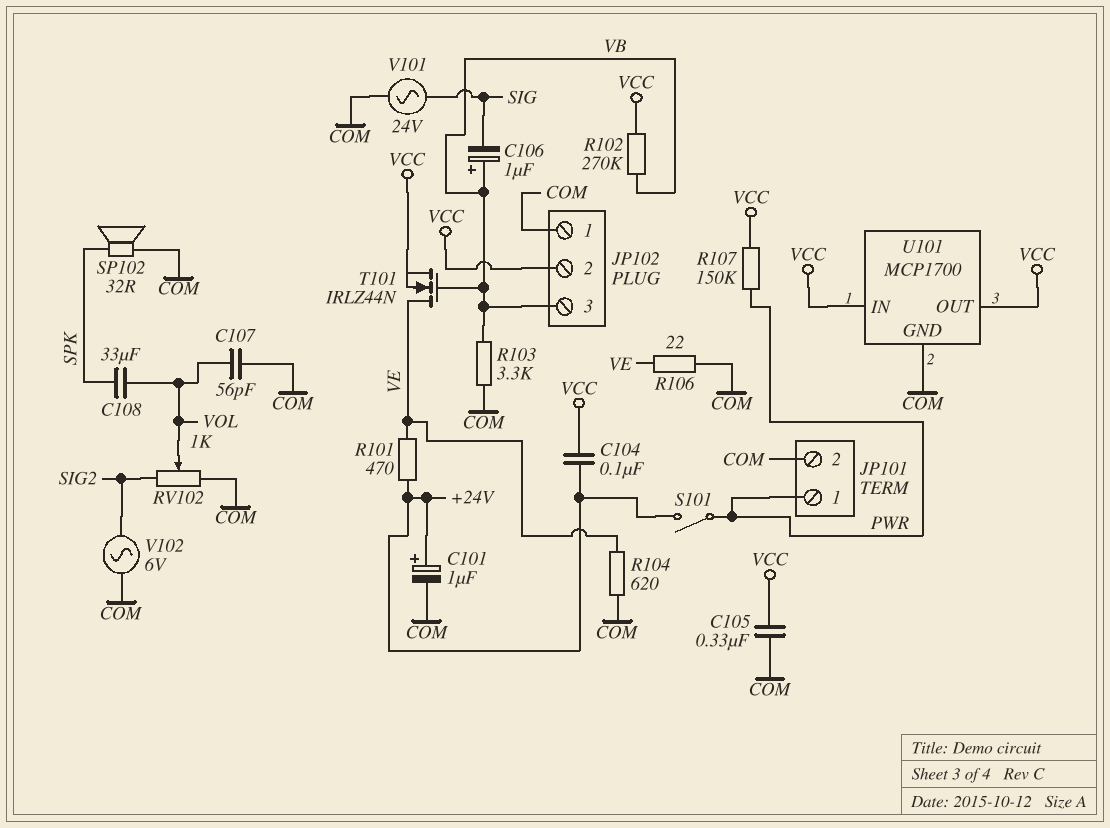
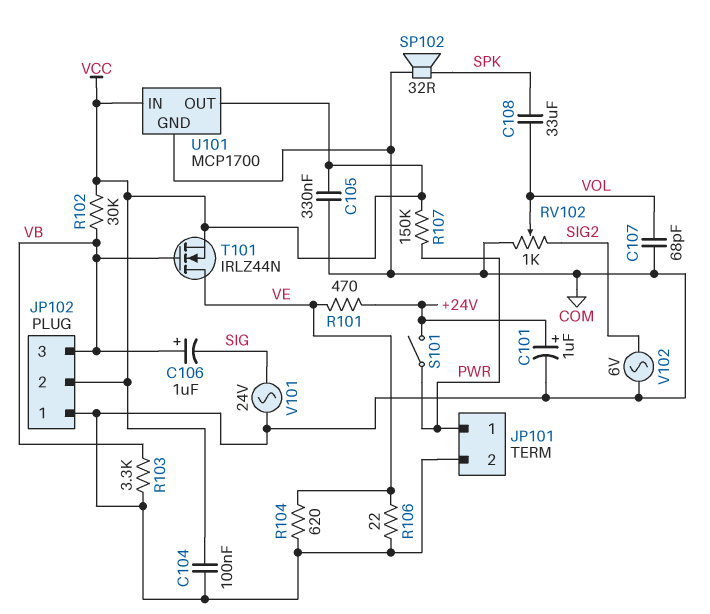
C104: 100nF (+24V, VCC) -> 100nF (COM, VCC)
C107: 56pF (COM, VOL) -> 68pF (COM, VOL)
R102: 270k (VB, VCC) -> 30k (VB, VCC)

